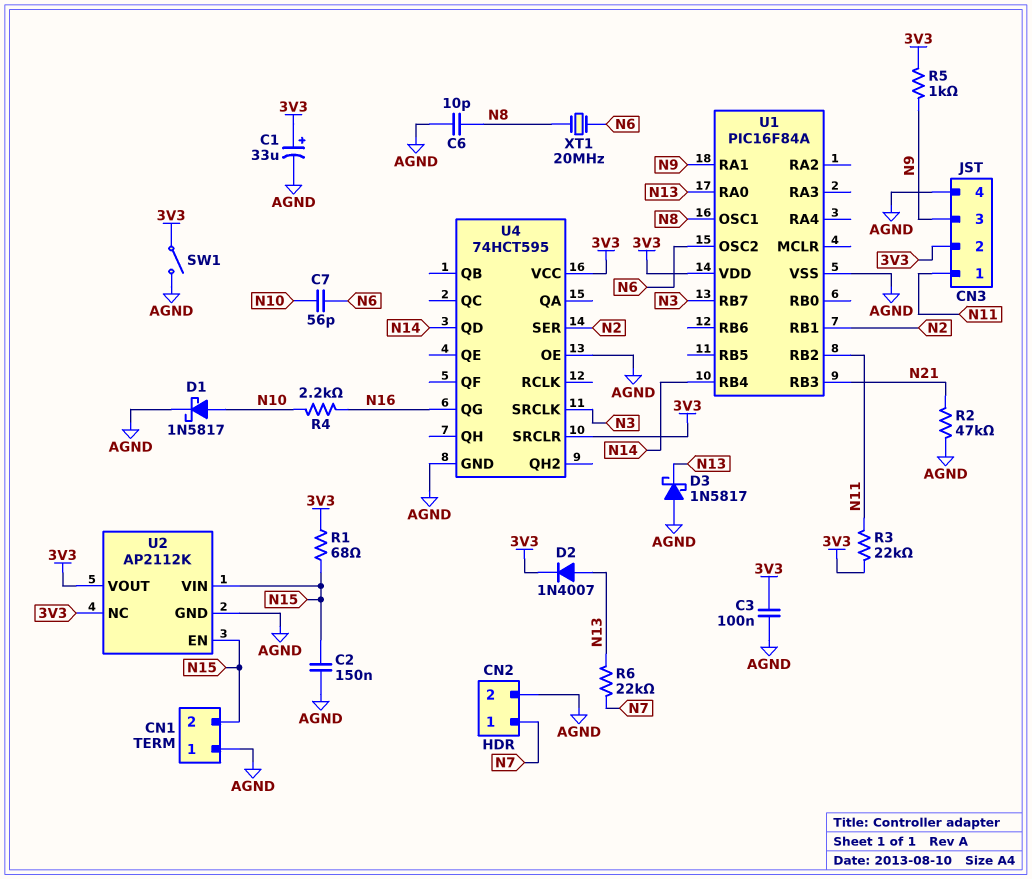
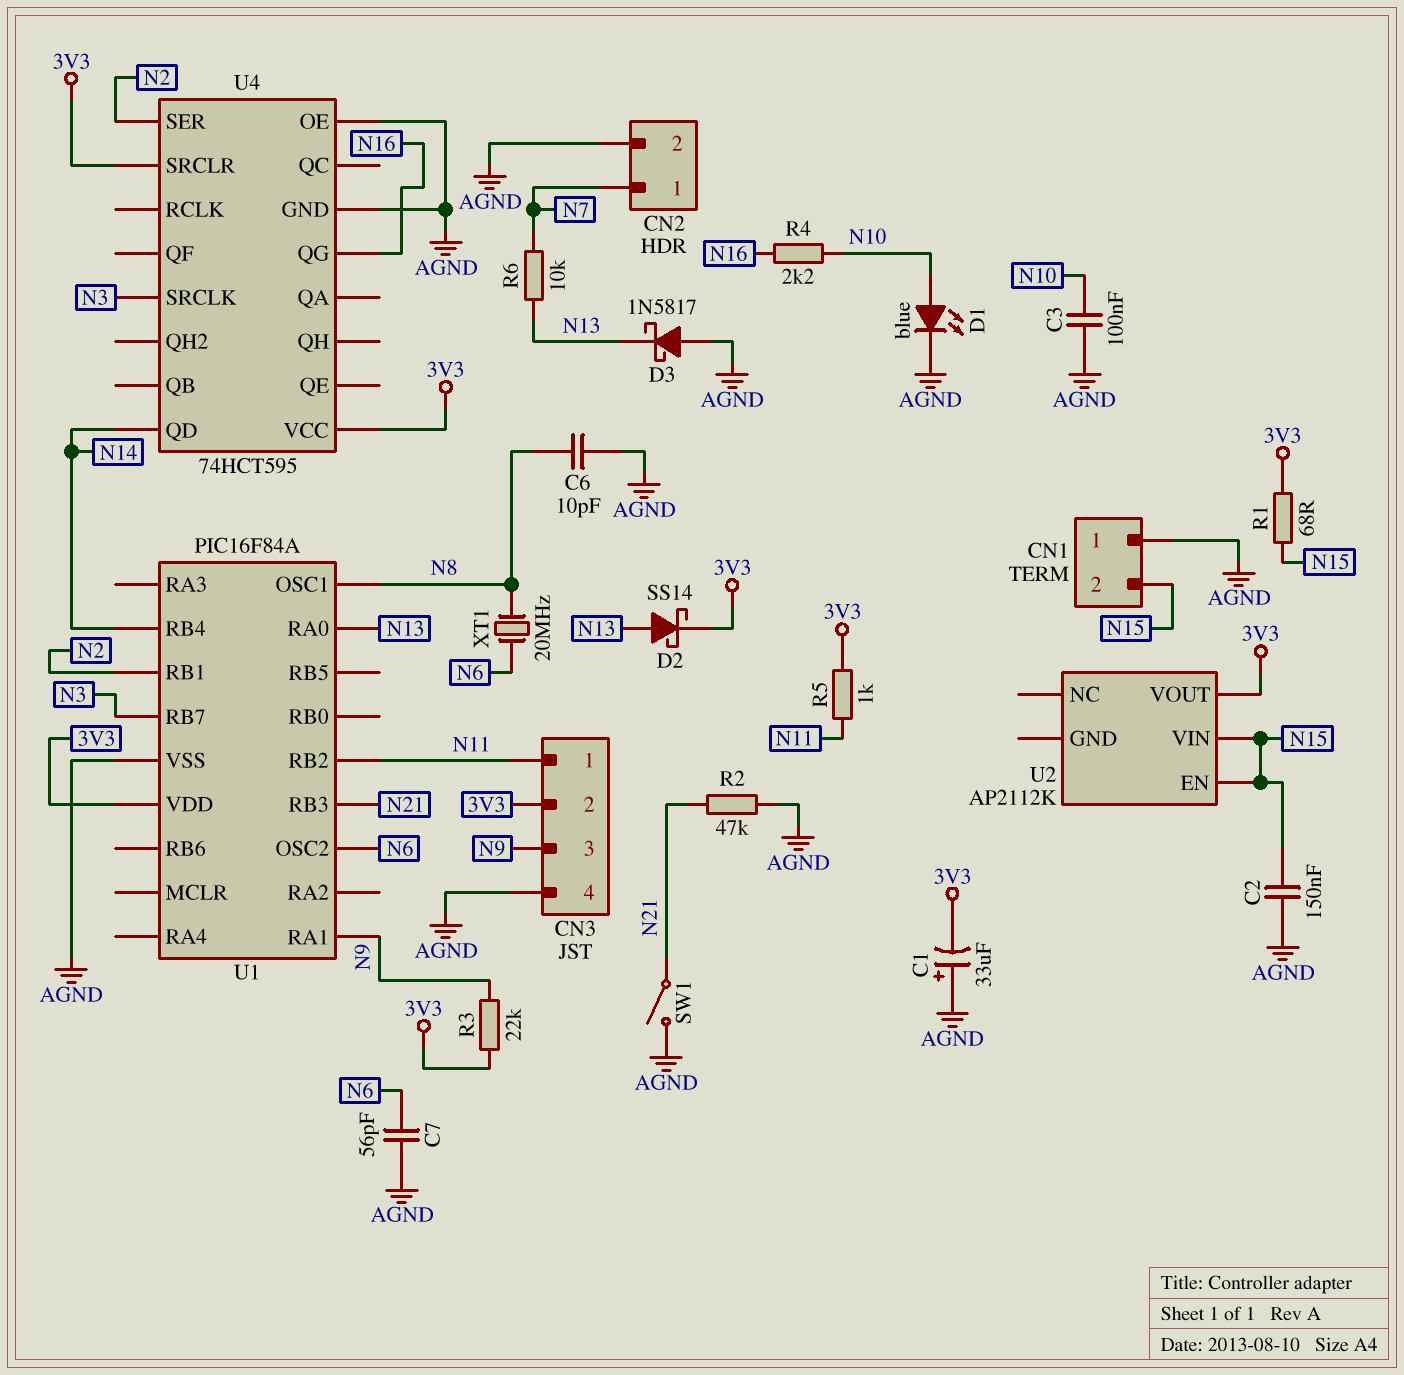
C1: 33uF (plus 3V3, minus AGND) -> 33uF (plus AGND, minus 3V3)
C3: 100nF (3V3, AGND) -> 100nF (AGND, N10)
C7: 56pF (N6, N10) -> 56pF (AGND, N6)
D1: schottky 1N5817 (A N10, K AGND) -> LED blue (A N10, K AGND)
D2: diode 1N4007 (A N13, K 3V3) -> schottky SS14 (A N13, K 3V3)
R3: 22k (3V3, N11) -> 22k (3V3, N9)
R5: 1k (3V3, N9) -> 1k (3V3, N11)
R6: 22k (N7, N13) -> 10k (N7, N13)
SW1: switch (3V3, AGND) -> switch (AGND, N21)
U2 pin GND: AGND -> none
U2 pin NC: 3V3 -> none

